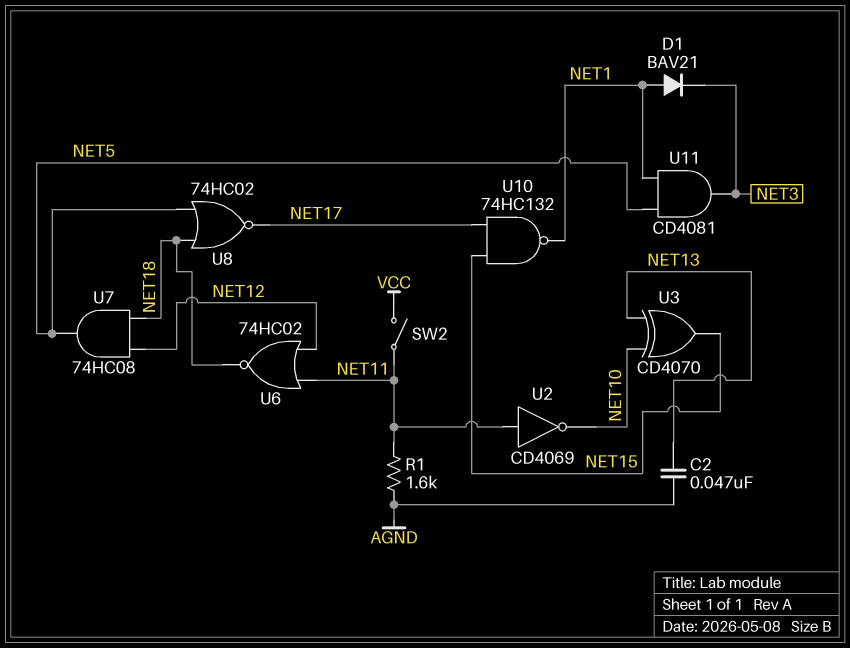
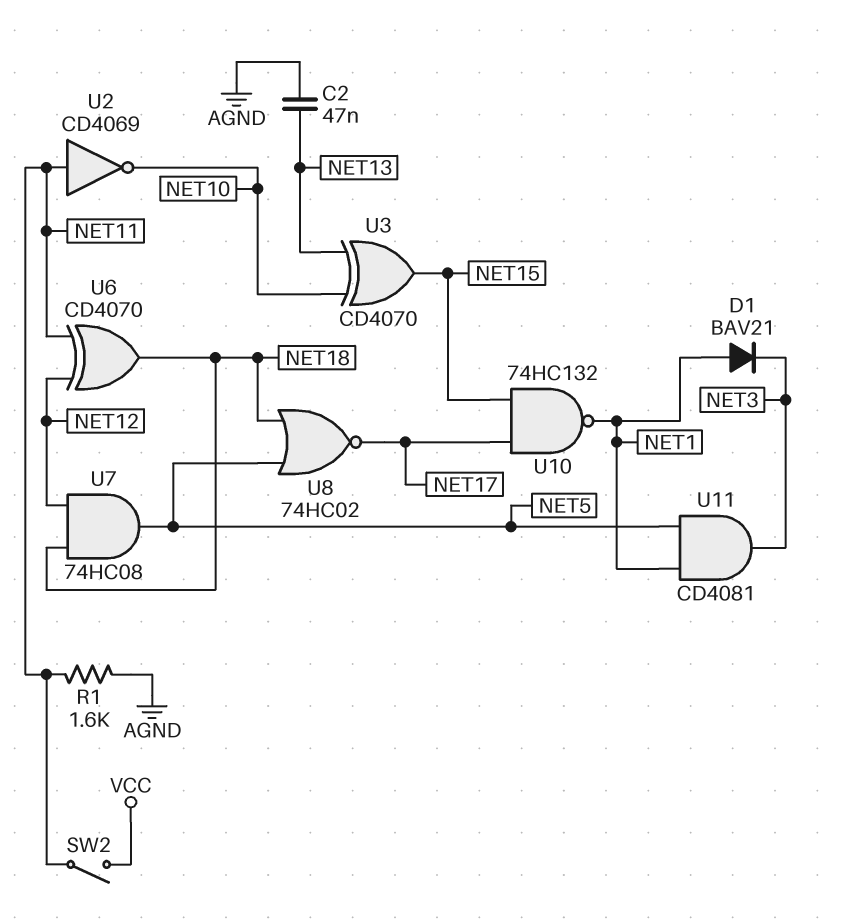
U6: NOR 74HC02 (in NET11, in NET12, out NET18) -> XOR CD4070 (in NET11, in NET12, out NET18)

